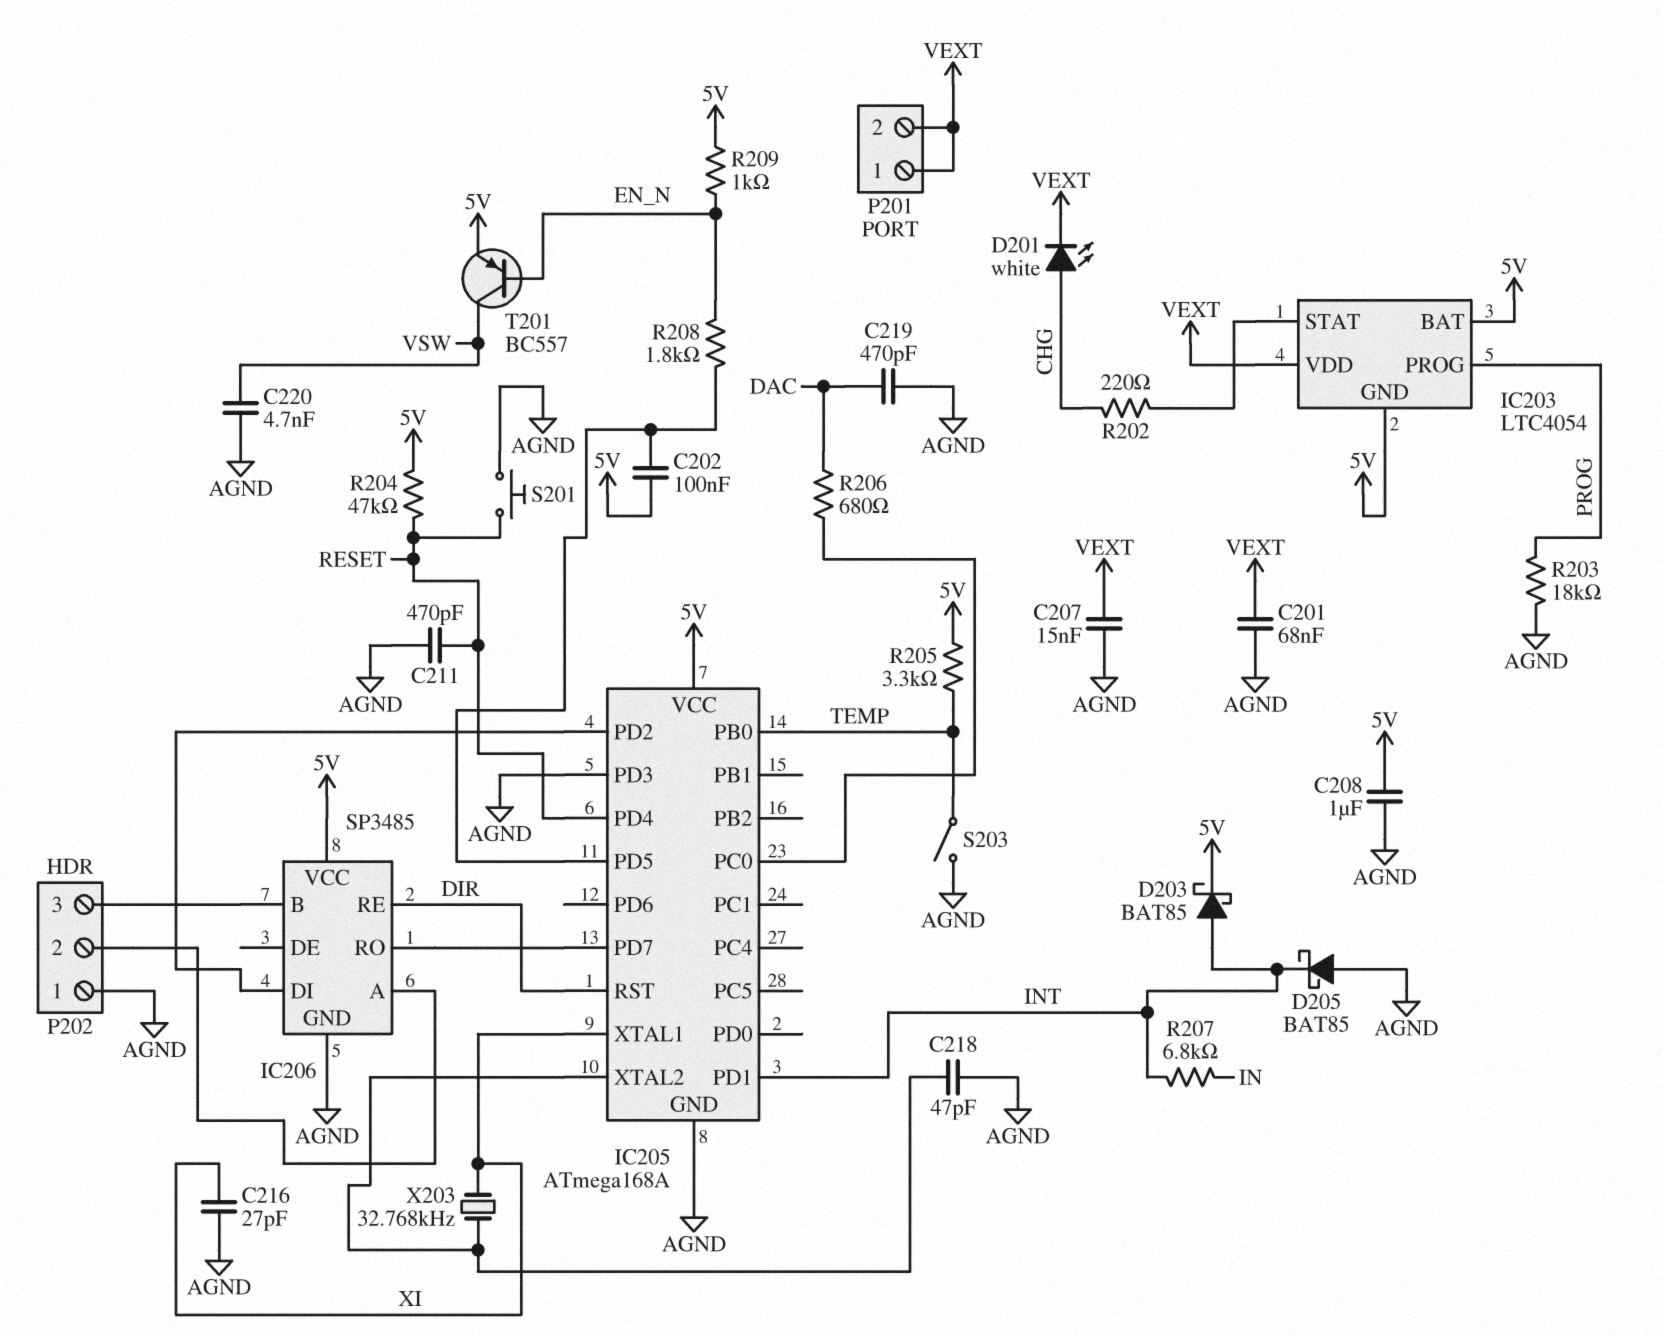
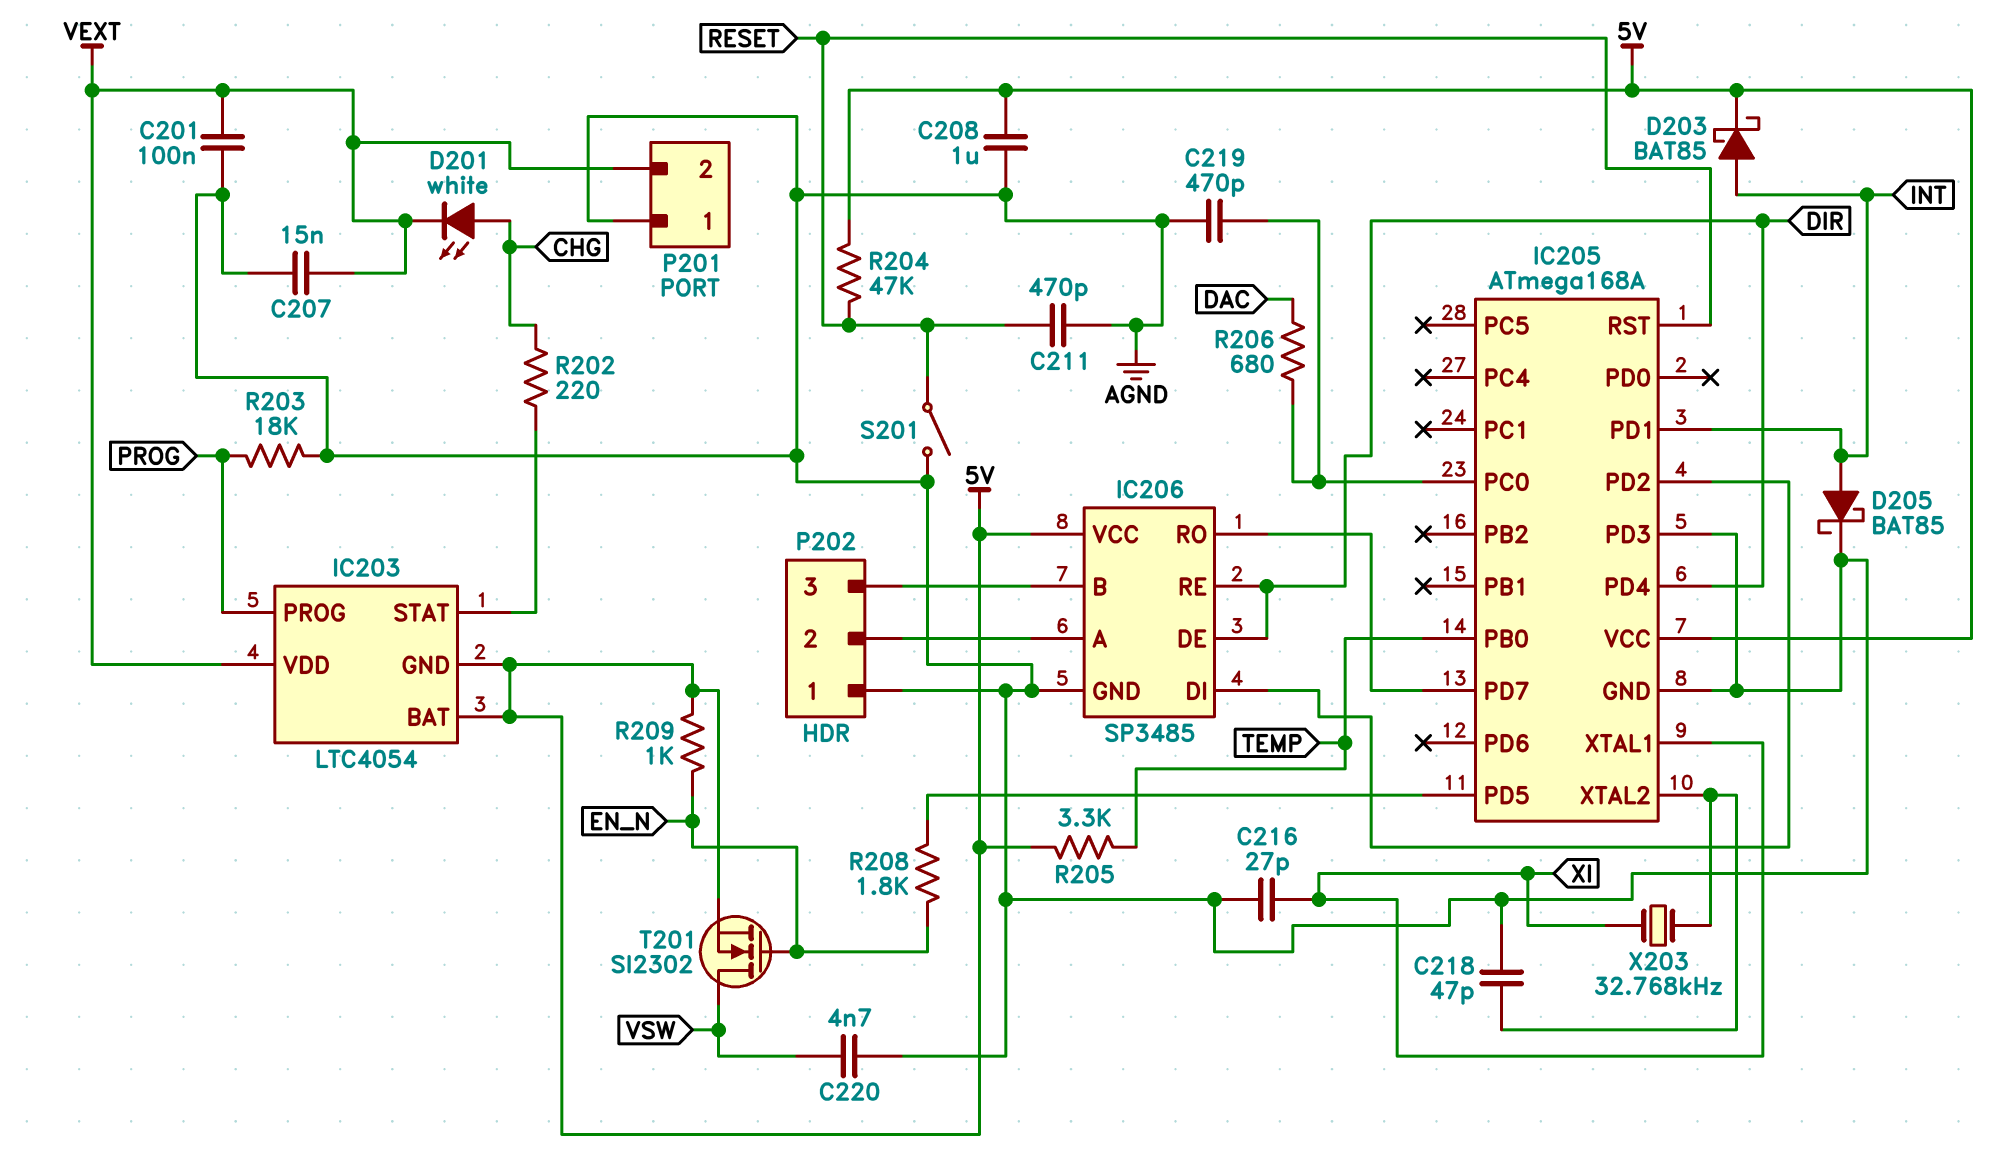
C201: 68nF (AGND, VEXT) -> 100nF (AGND, VEXT)
C202: 100nF (5V, IC205/PD5) -> none
C219: 470pF (AGND, DAC) -> 470pF (AGND, IC205/PC0)
D205: schottky BAT85 (A AGND, K INT) -> schottky BAT85 (A INT, K AGND)
IC205 pin PD4: RESET -> DIR
IC205 pin RST: DIR -> RESET
IC206 pin DE: none -> DIR
P201 pin 1: VEXT -> AGND
R207: 6.8k (IN, INT) -> none
S201: button (AGND, RESET) -> switch (AGND, RESET)
S203: switch (AGND, TEMP) -> none
T201: PNP BC557 (B EN_N, C VSW, E 5V) -> NMOS SI2302 (G EN_N, D VSW, S 5V)

